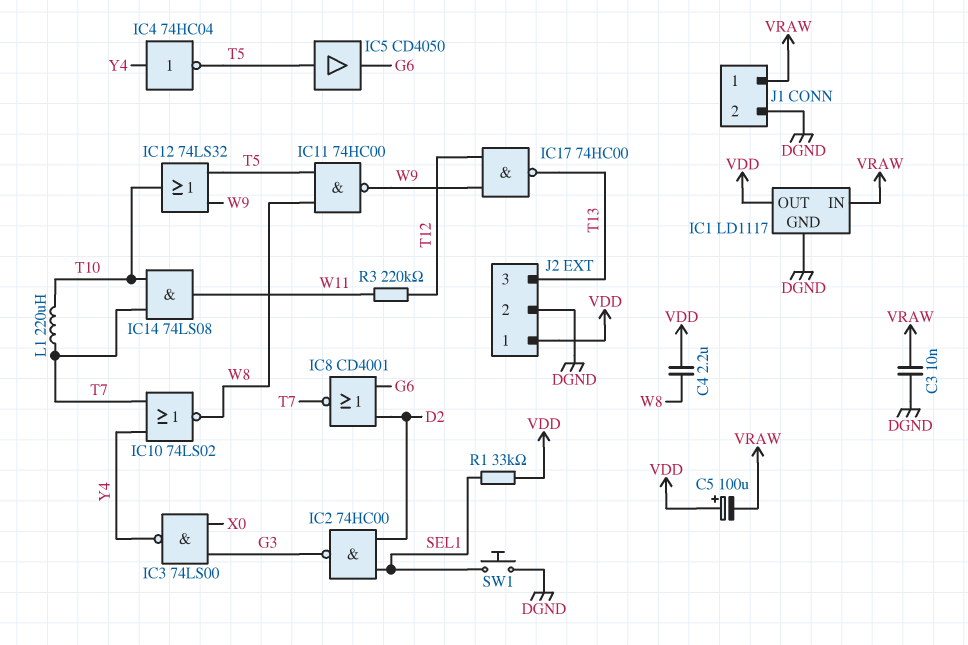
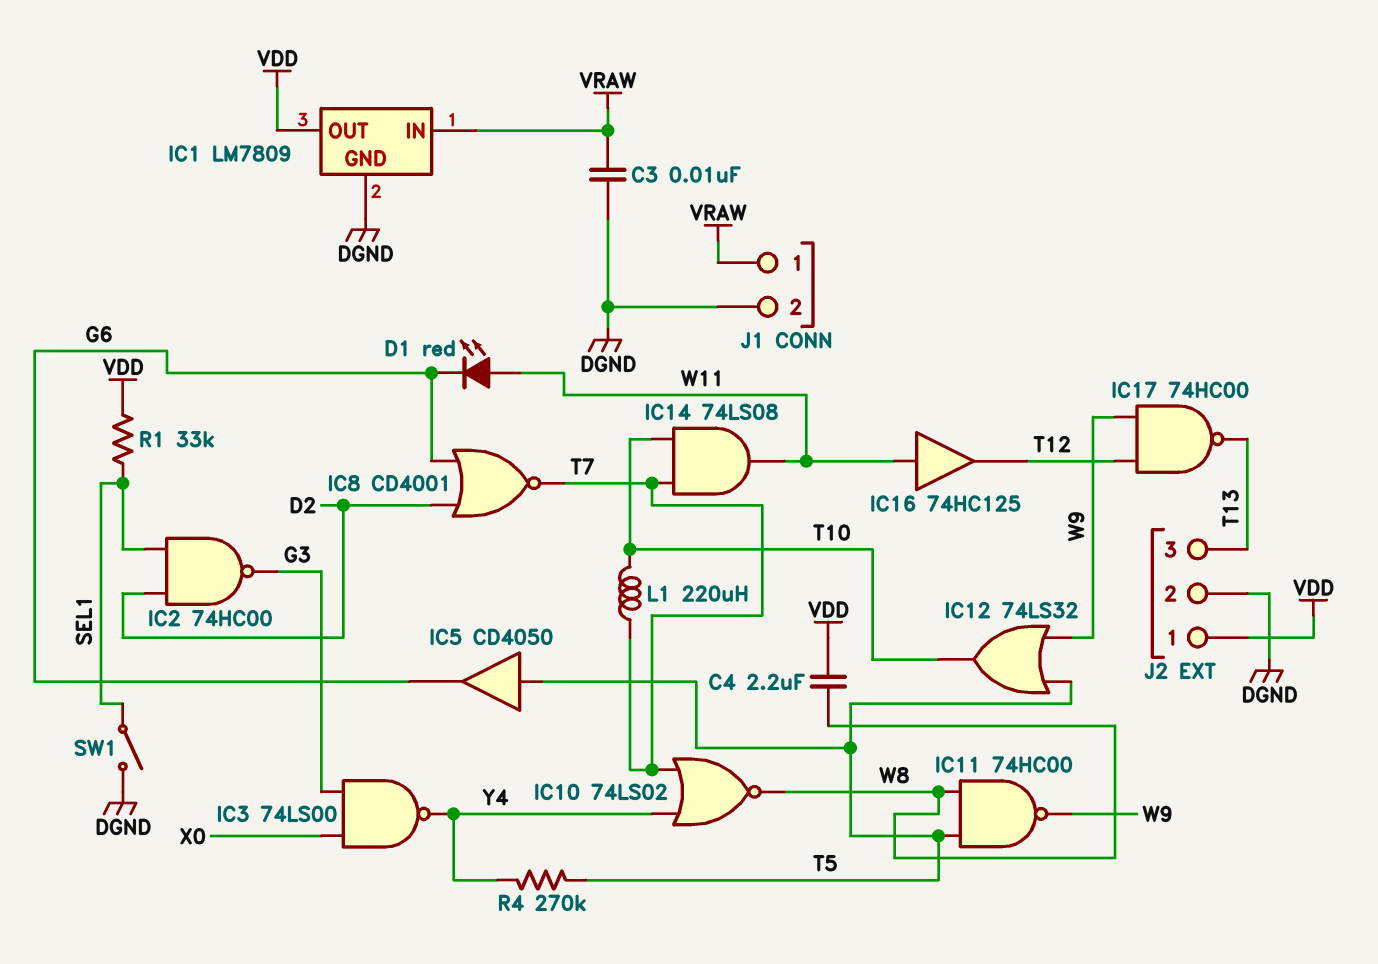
C5: 100uF (plus VDD, minus VRAW) -> none
D1: none -> LED red (A W11, K G6)
IC1: LD1117 -> LM7809
IC4: NOT 74HC04 (in Y4, out T5) -> none
IC16: none -> buffer 74HC125 (in W11, out T12)
R3: 220k (T12, W11) -> none
R4: none -> 270k (T5, Y4)
SW1: button (DGND, SEL1) -> switch (DGND, SEL1)

